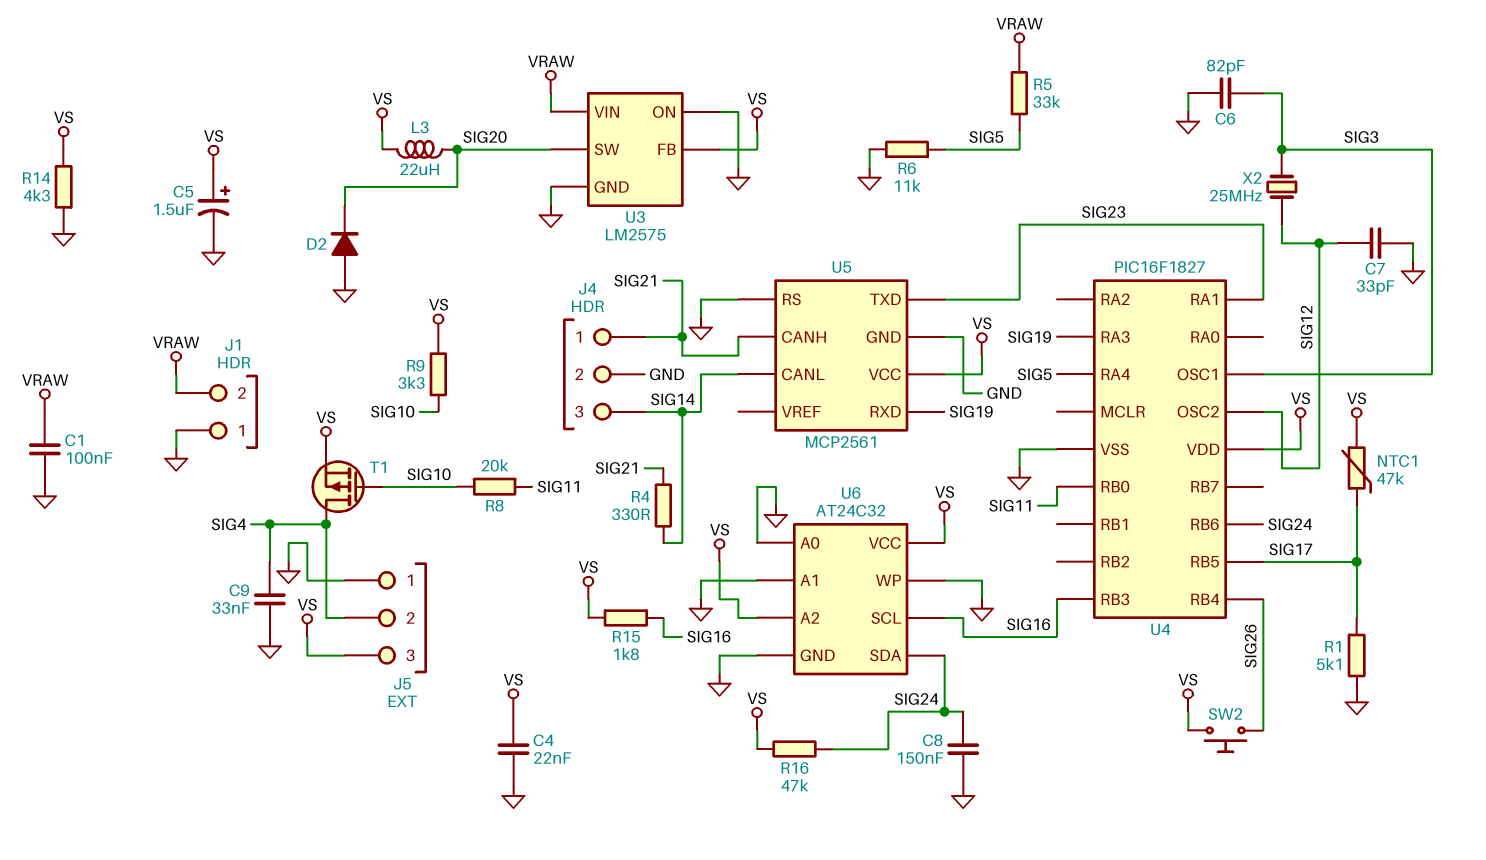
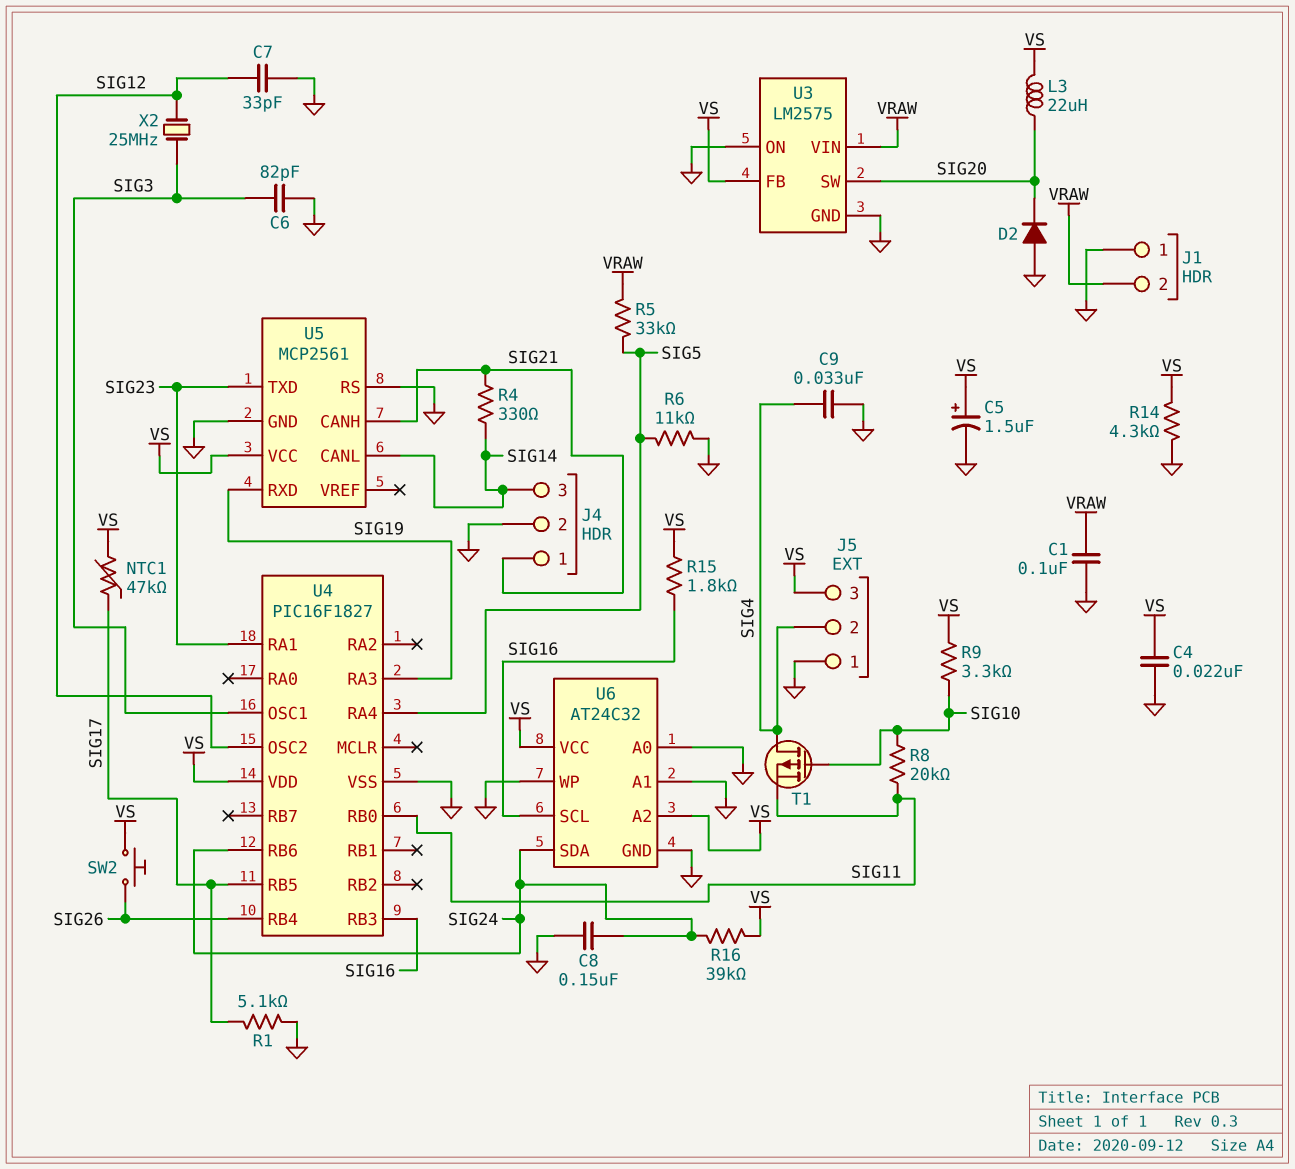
R16: 47k (SIG24, VS) -> 39k (SIG24, VS)
T1: PMOS (G SIG10, D SIG4, S VS) -> PMOS (G SIG10, D SIG4, S SIG11)

